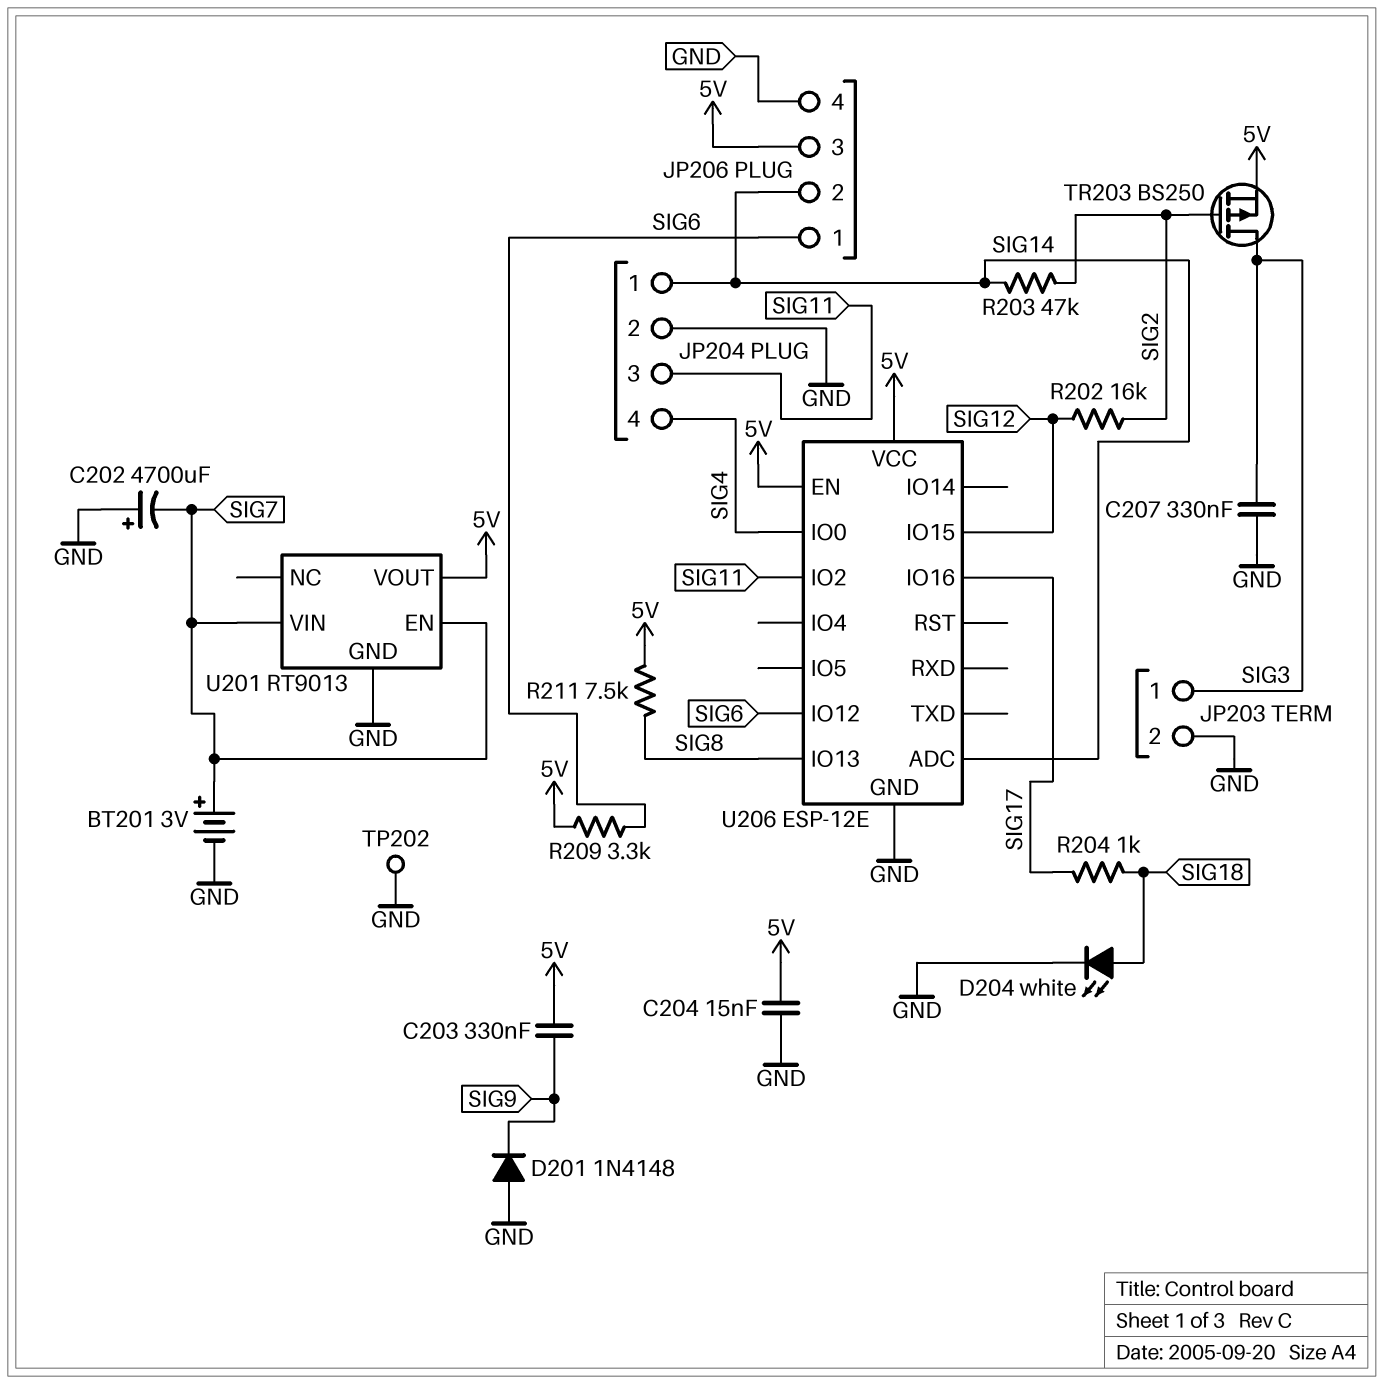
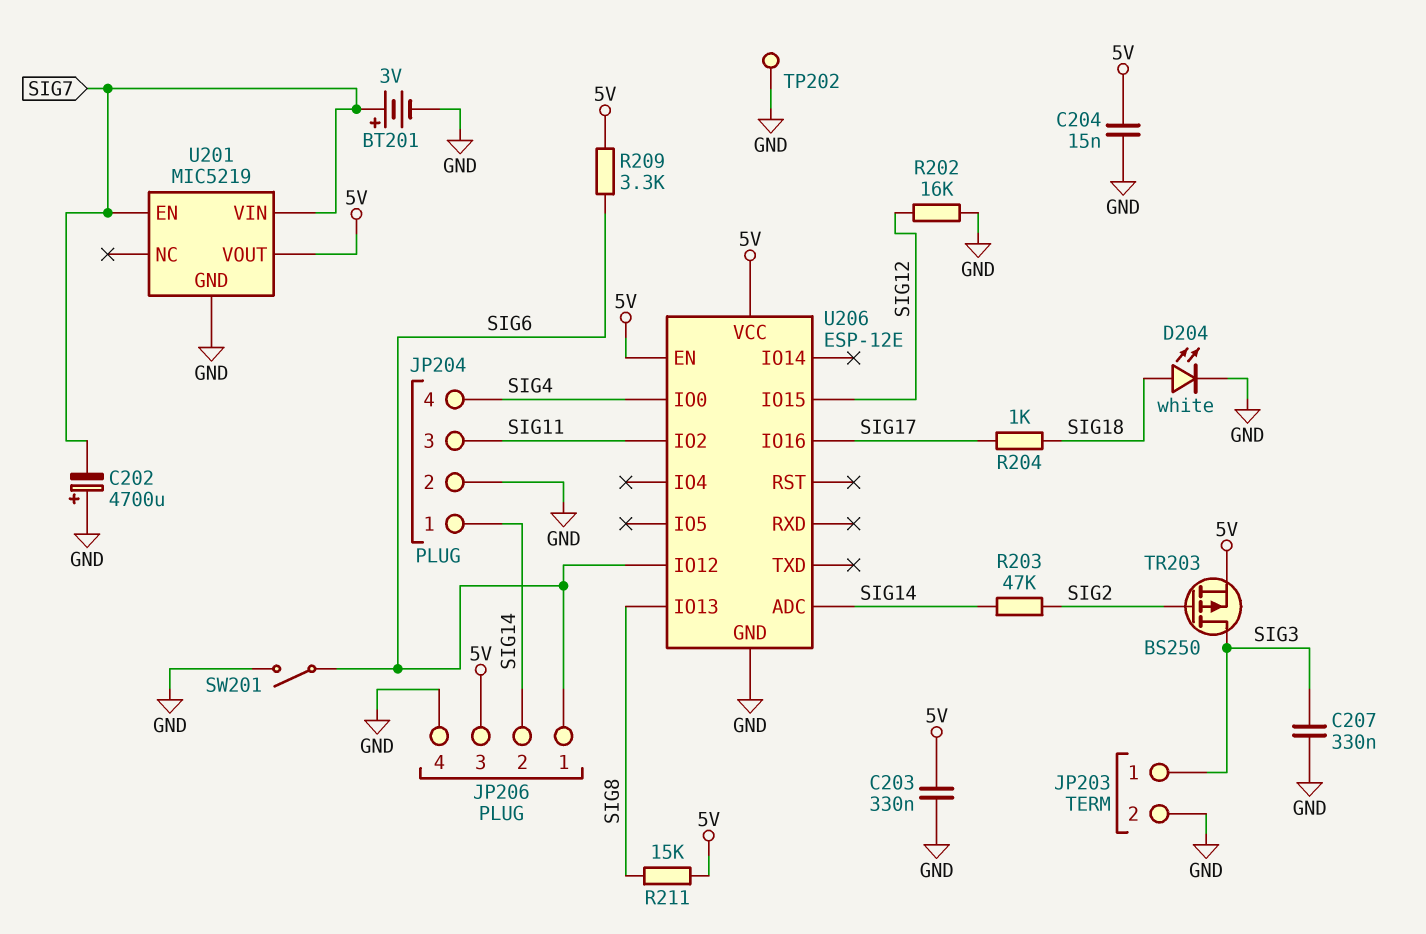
C203: 330nF (5V, SIG9) -> 330nF (5V, GND)
D201: diode 1N4148 (A GND, K SIG9) -> none
R202: 16k (SIG2, SIG12) -> 16k (GND, SIG12)
R211: 7.5k (5V, SIG8) -> 15k (5V, SIG8)
SW201: none -> switch (GND, SIG6)
U201: RT9013 -> MIC5219

